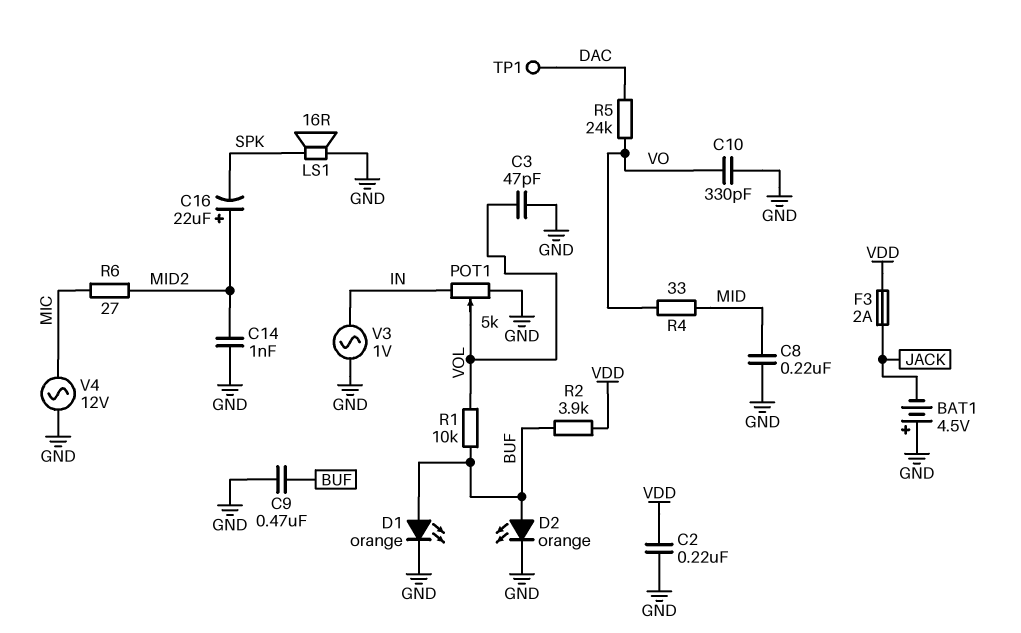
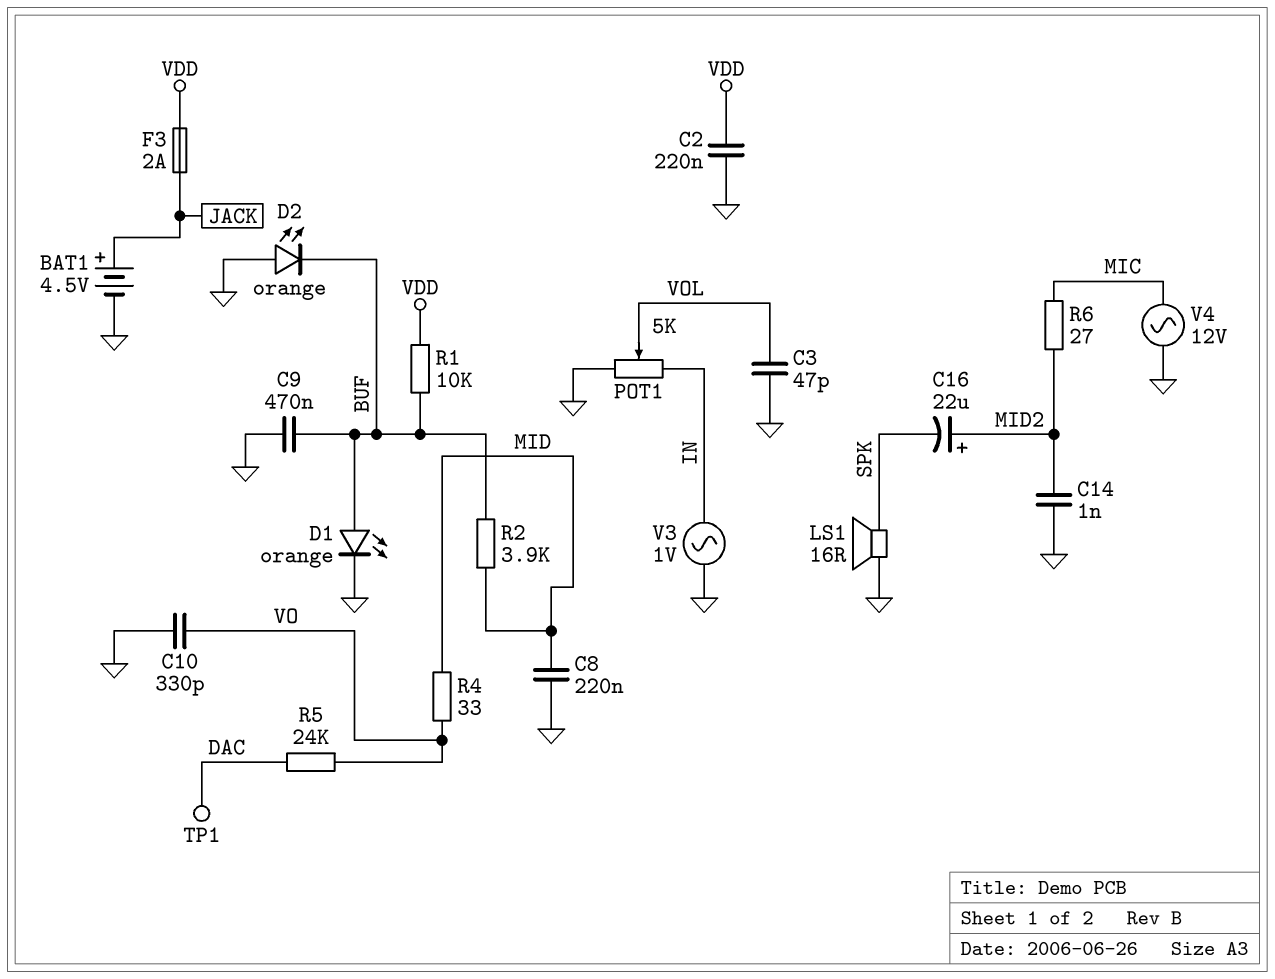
BAT1: 4.5V (plus GND, minus JACK) -> 4.5V (plus JACK, minus GND)
D2: LED orange (A BUF, K GND) -> LED orange (A GND, K BUF)
R1: 10k (BUF, VOL) -> 10k (BUF, VDD)
R2: 3.9k (BUF, VDD) -> 3.9k (BUF, MID)

